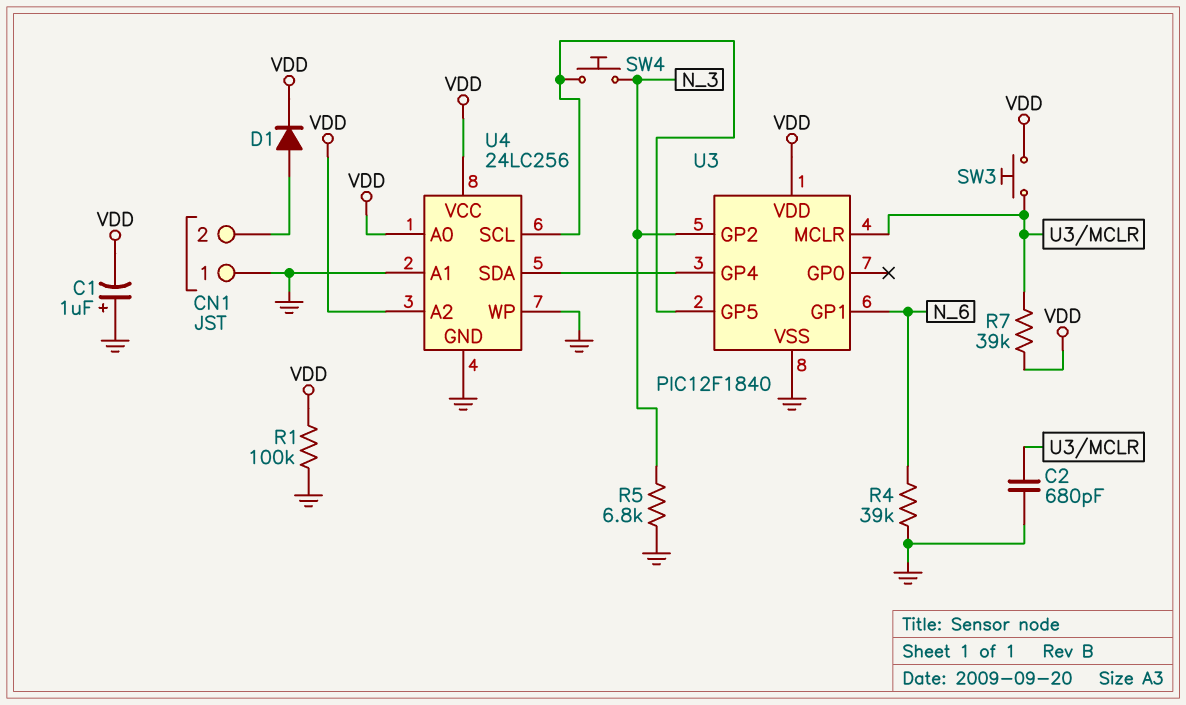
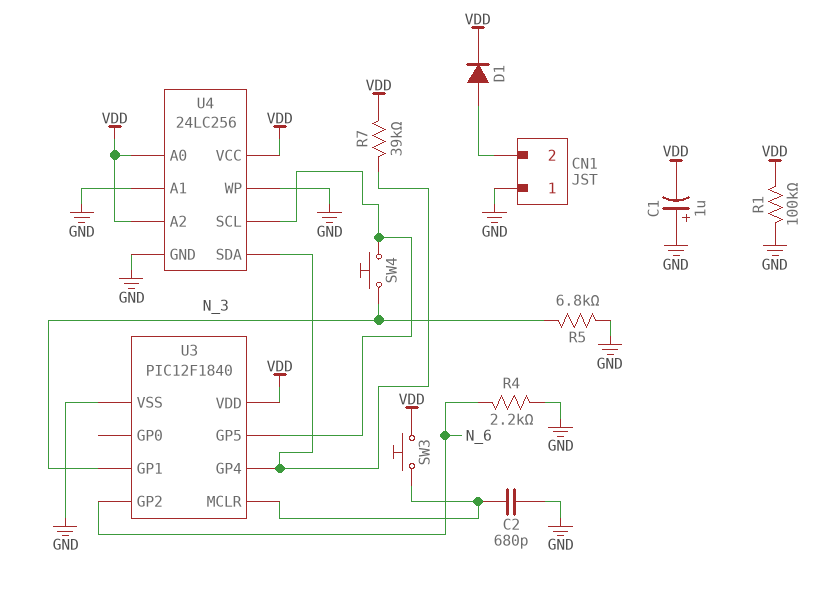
R4: 39k (GND, N_6) -> 2.2k (GND, N_6)
R7: 39k (U3/MCLR, VDD) -> 39k (U3/GP4, VDD)
U3 pin GP1: N_6 -> N_3
U3 pin GP2: N_3 -> N_6

